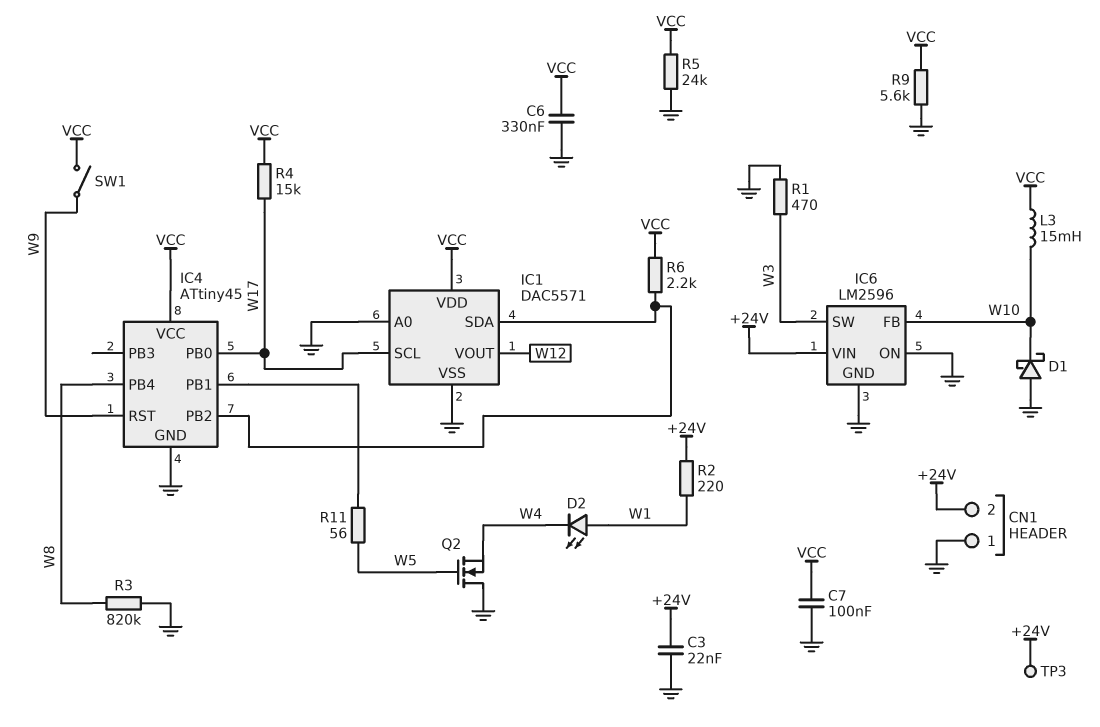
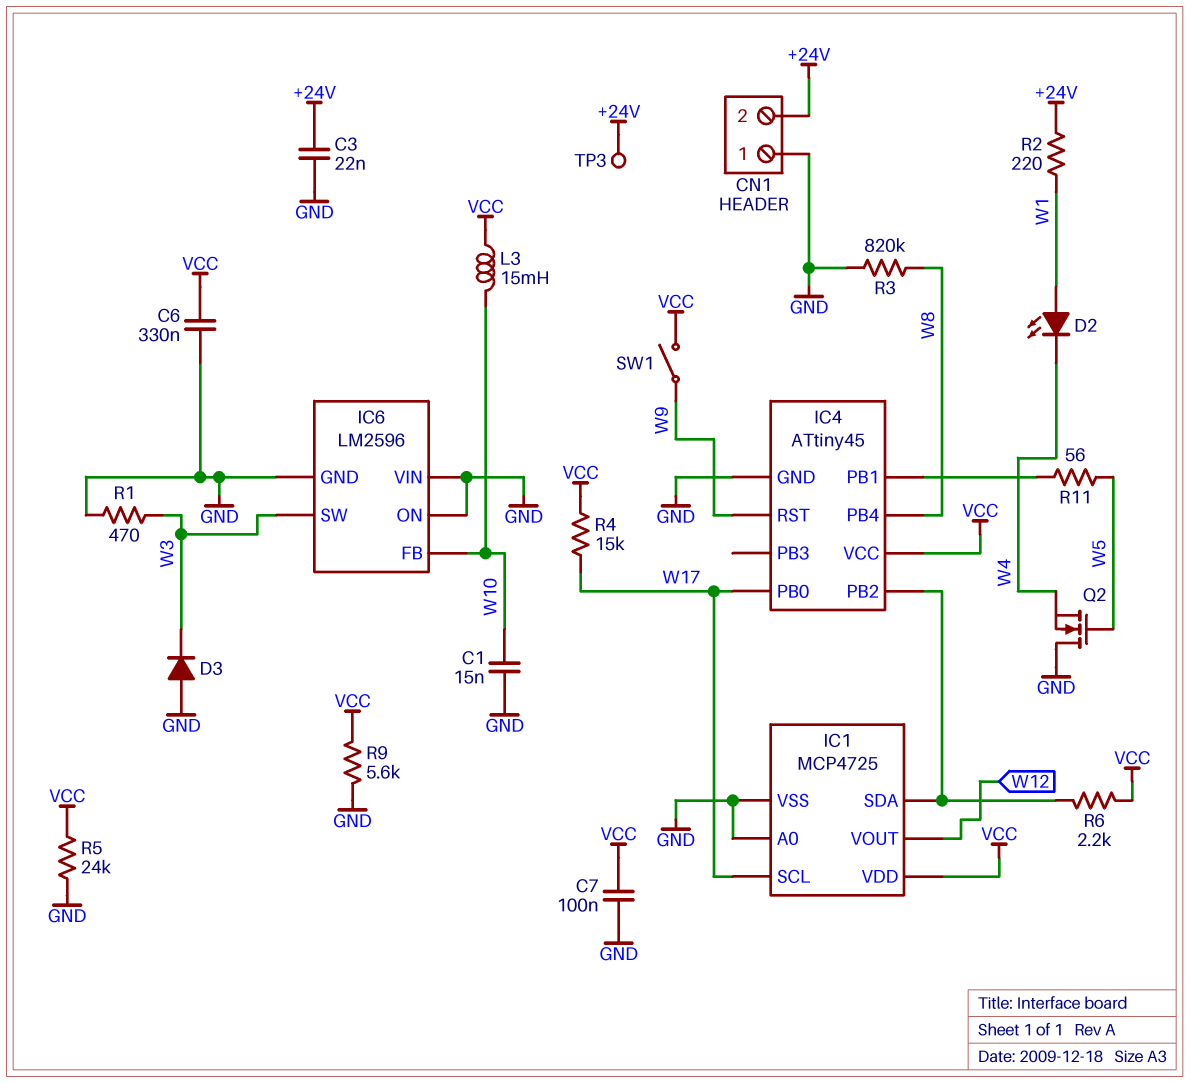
C1: none -> 15nF (GND, W10)
D1: schottky (A GND, K W10) -> none
D3: none -> diode (A GND, K W3)
IC1: DAC5571 -> MCP4725
IC6 pin VIN: +24V -> GND

